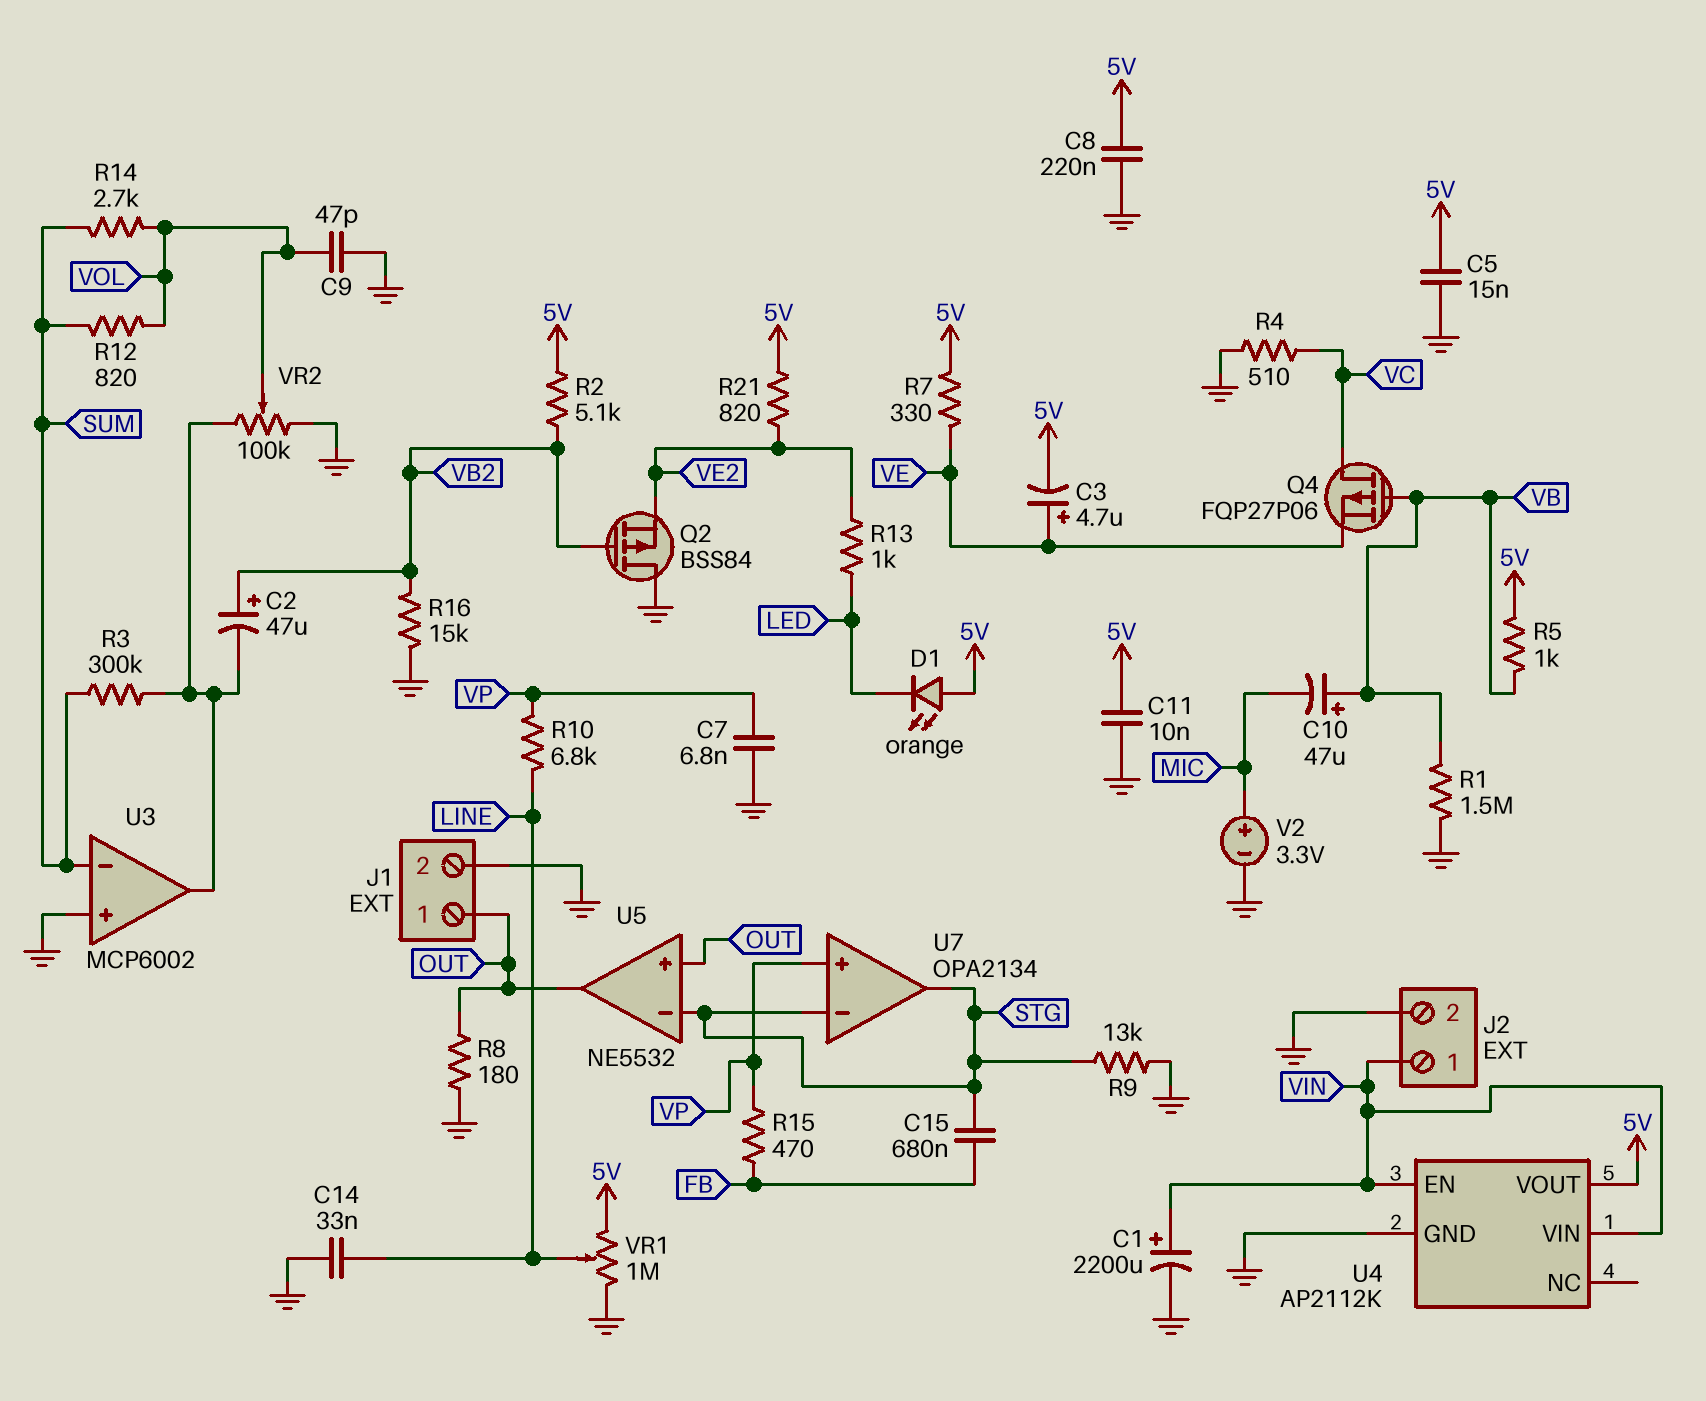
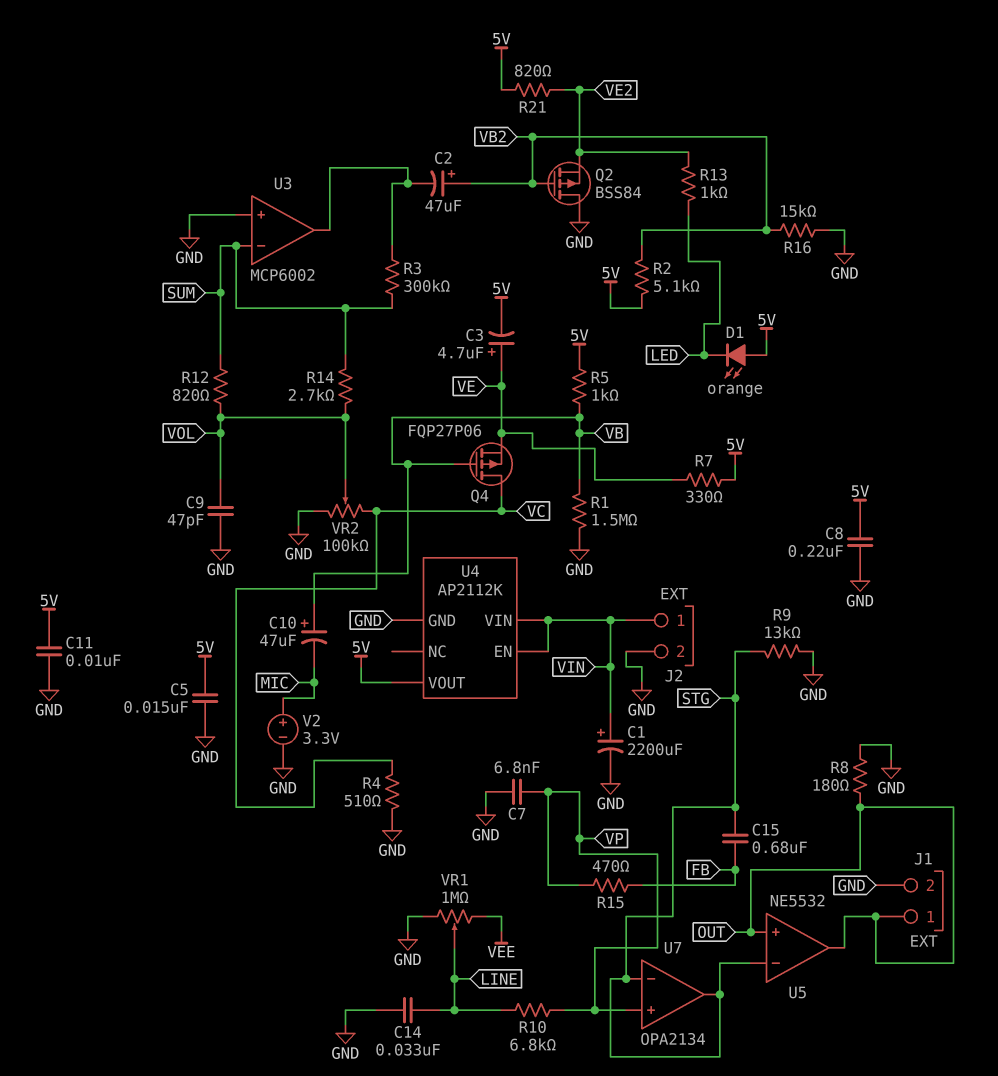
VR1: 1M (5V, GND, wiper LINE) -> 1M (GND, VEE, wiper LINE)
VR2: 100k (GND, U3/out, wiper VOL) -> 100k (GND, VC, wiper VOL)

